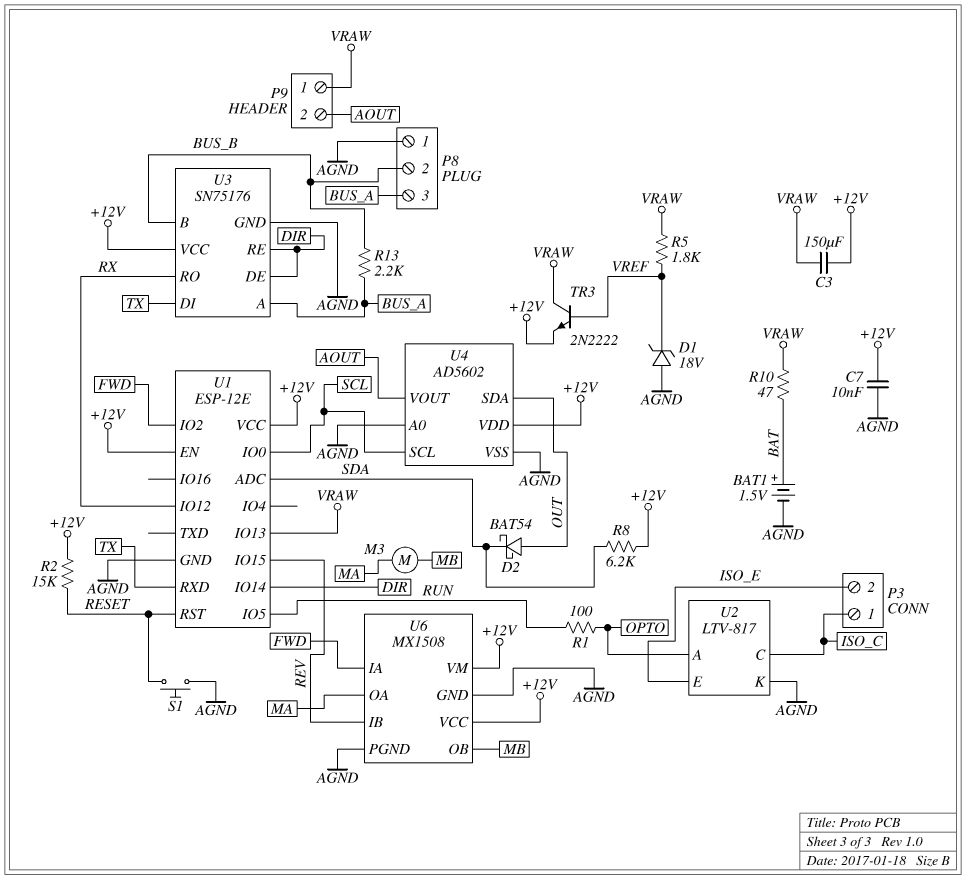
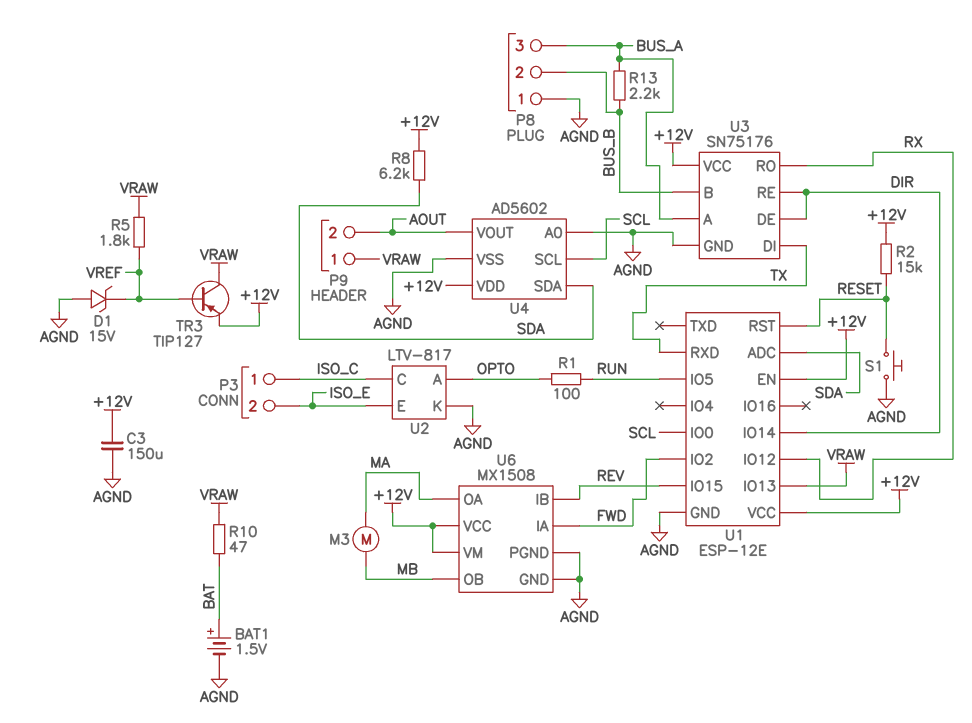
C3: 150uF (+12V, VRAW) -> 150uF (+12V, AGND)
C7: 10nF (+12V, AGND) -> none
D1: zener 18V (A AGND, K VREF) -> zener 15V (A AGND, K VREF)
D2: schottky BAT54 (A OUT, K SDA) -> none
TR3: NPN 2N2222 (B VREF, C VRAW, E +12V) -> PNP TIP127 (B VREF, C VRAW, E +12V)
U4 pin SDA: OUT -> SDA

